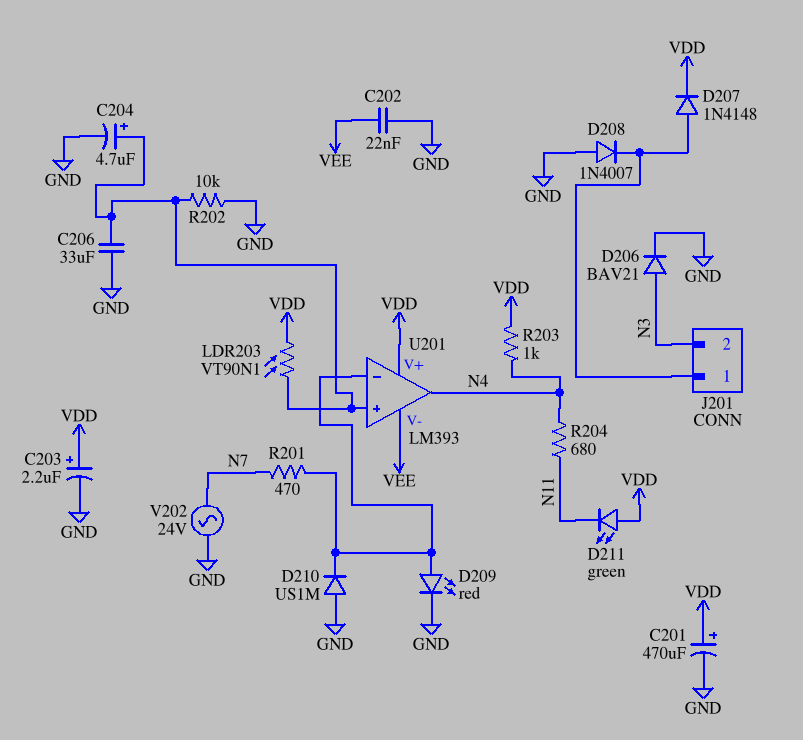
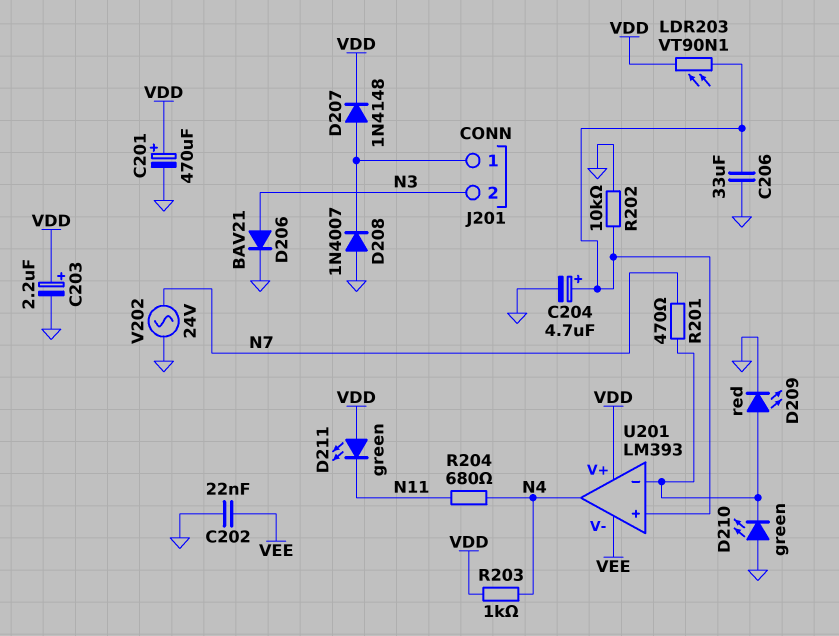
D210: diode US1M (A GND, K U201/in-) -> LED green (A GND, K U201/in-)

